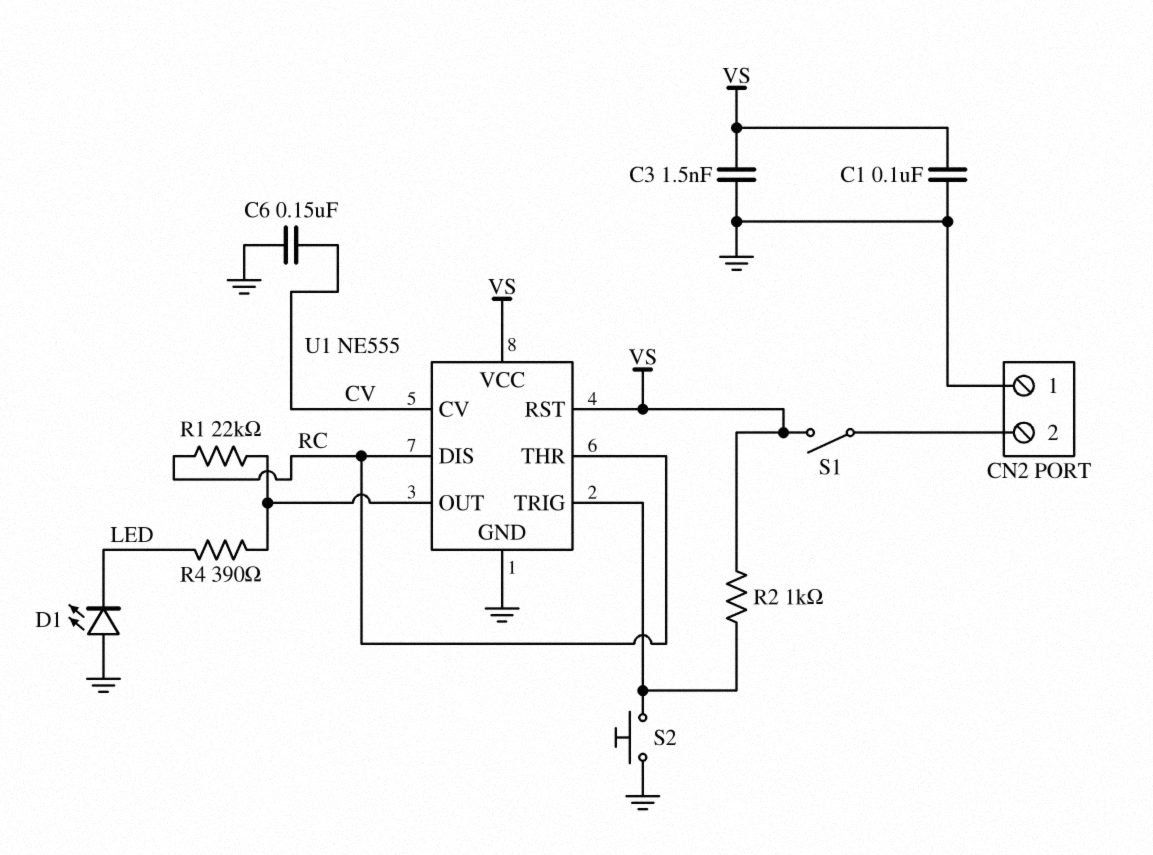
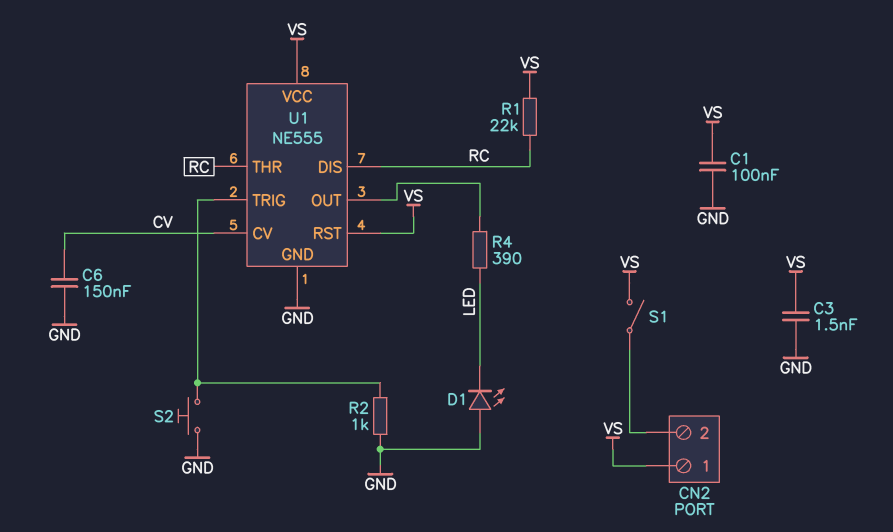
CN2 pin 1: GND -> VS
R1: 22k (RC, U1/OUT) -> 22k (RC, VS)
R2: 1k (U1/TRIG, VS) -> 1k (GND, U1/TRIG)

